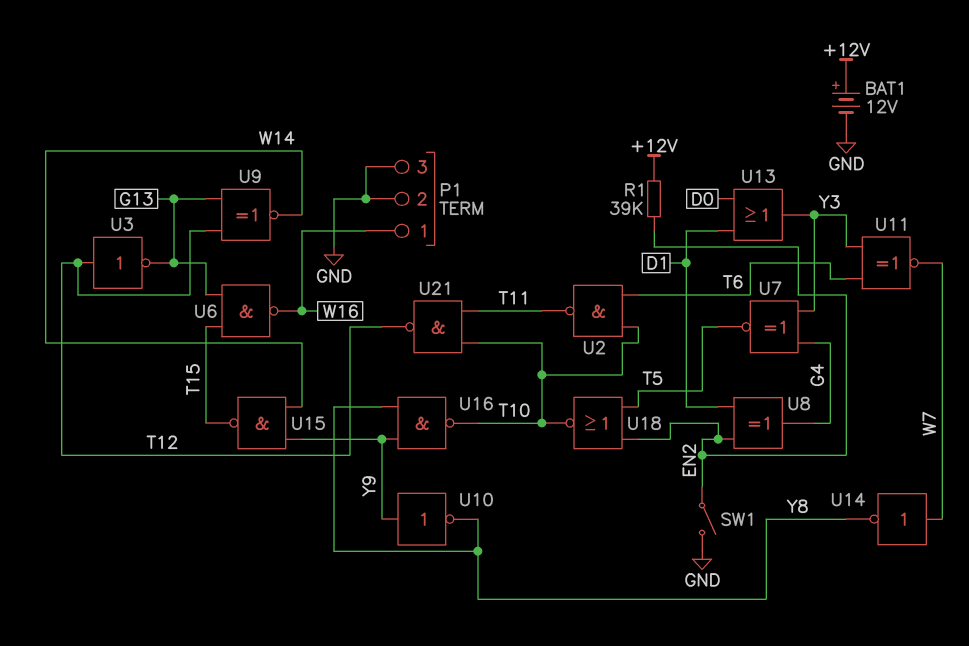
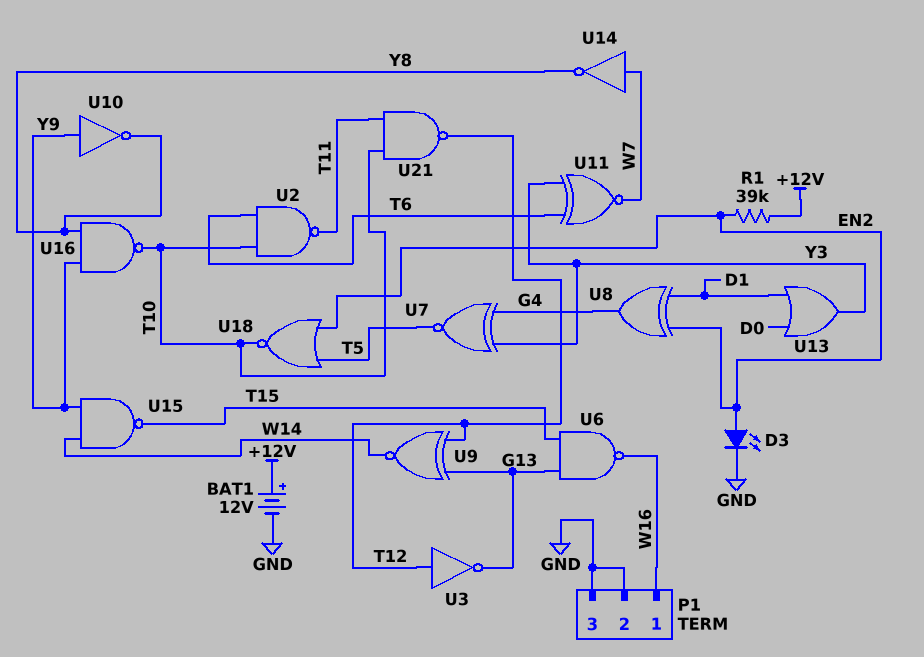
D3: none -> LED (A EN2, K GND)
SW1: switch (EN2, GND) -> none

